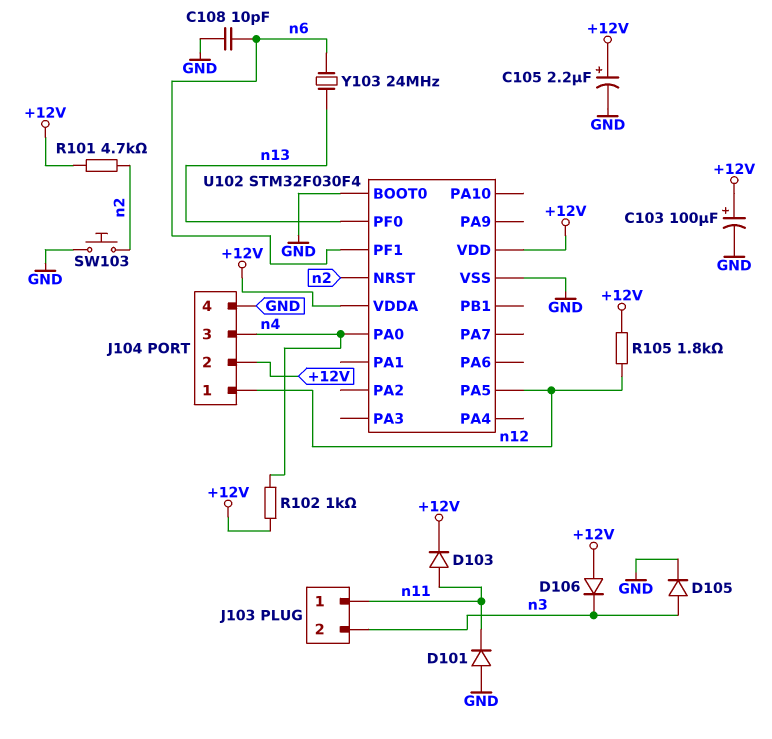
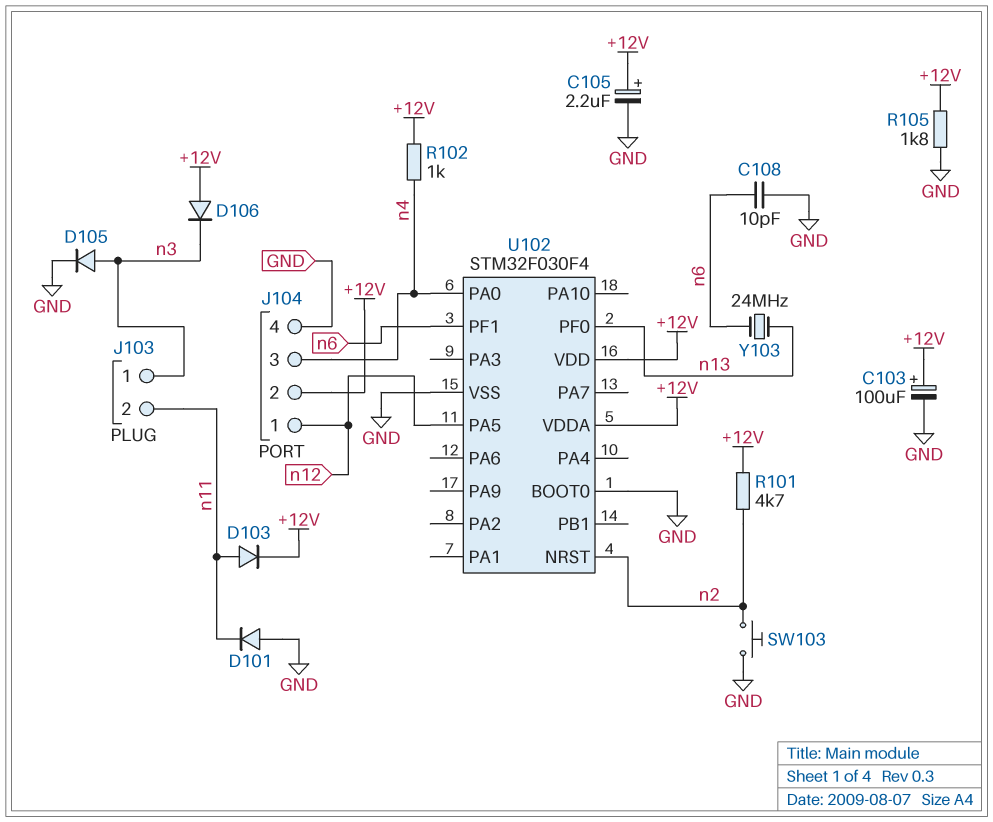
J103 pin 1: n11 -> n3
J103 pin 2: n3 -> n11
R105: 1.8k (+12V, n12) -> 1.8k (+12V, GND)

